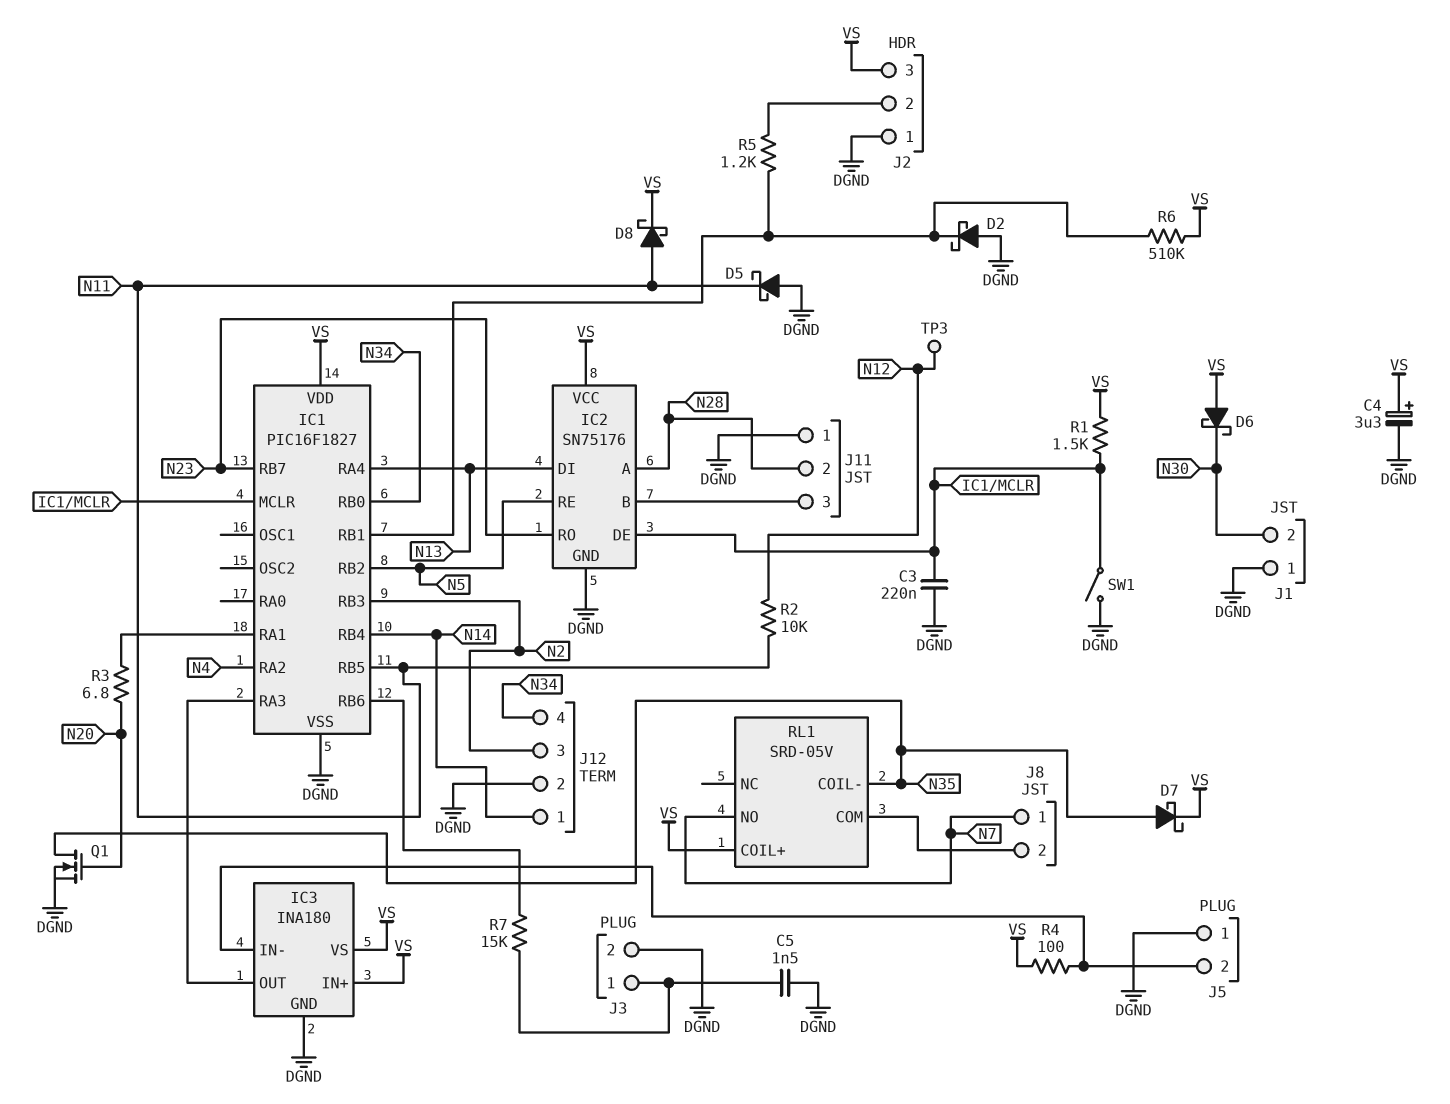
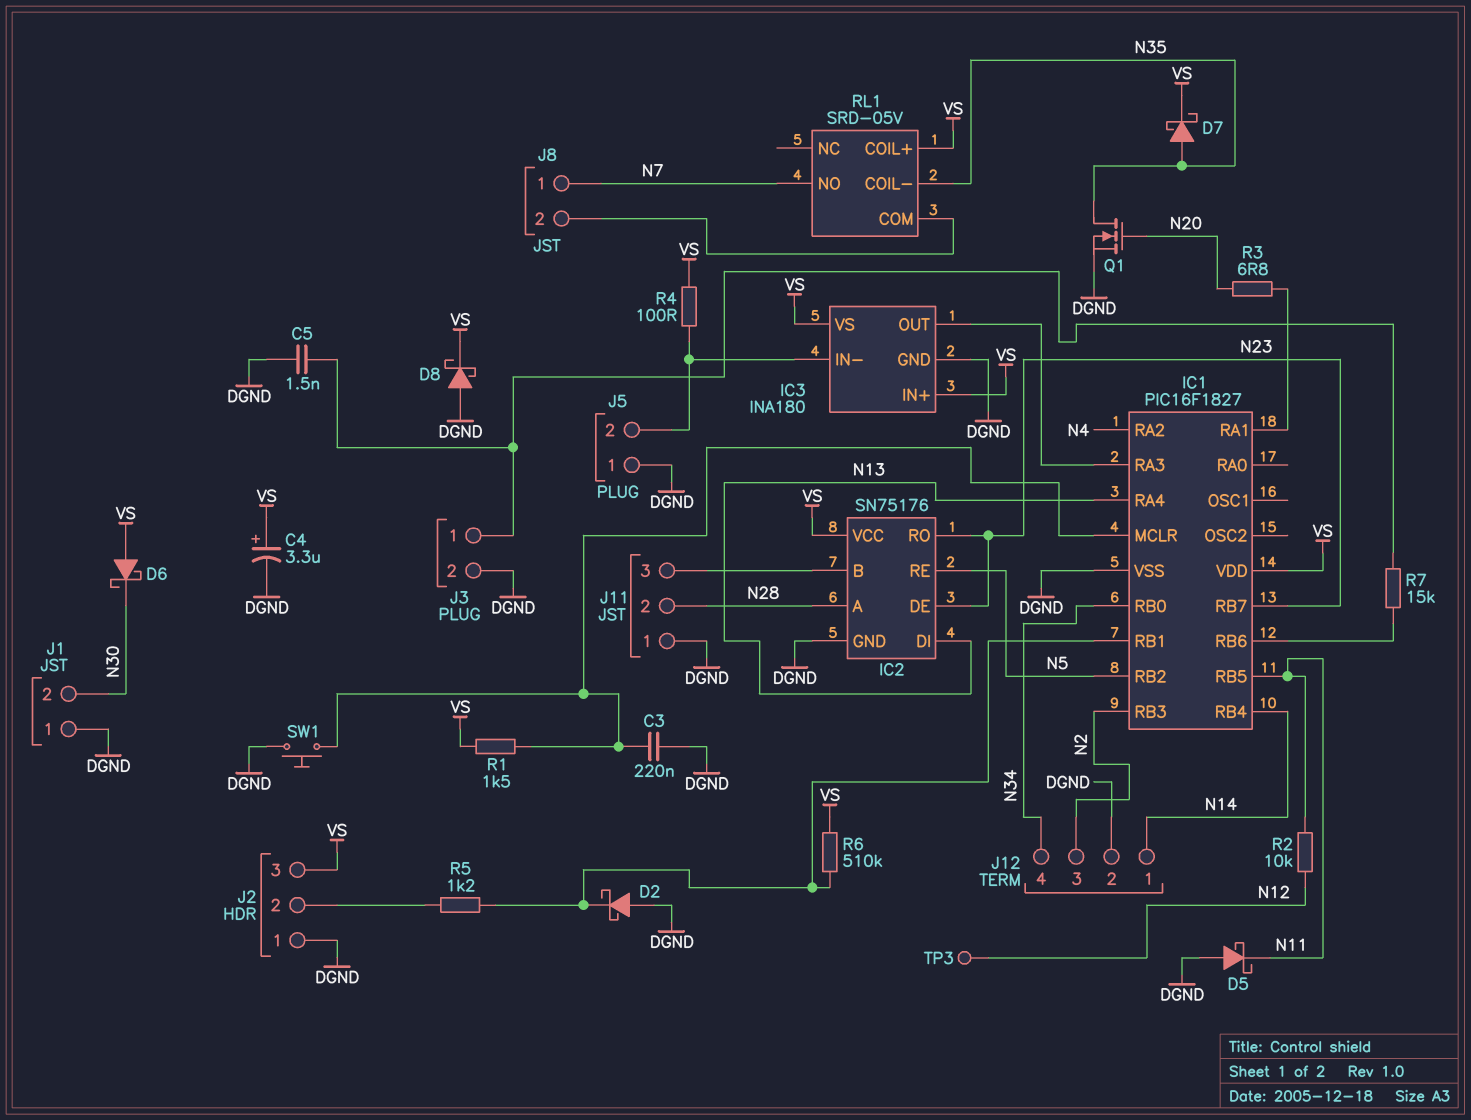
D8: schottky (A N11, K VS) -> schottky (A DGND, K VS)
IC2 pin DE: IC1/MCLR -> N23
SW1: switch (DGND, IC1/MCLR) -> button (DGND, IC1/MCLR)

